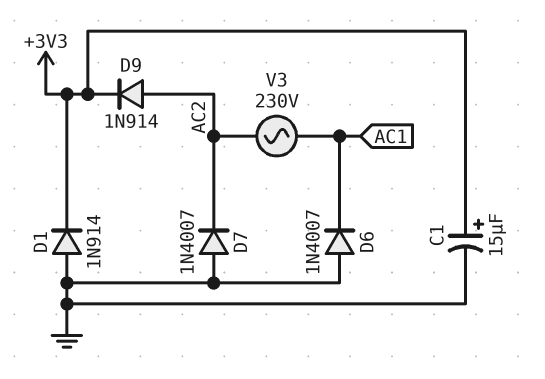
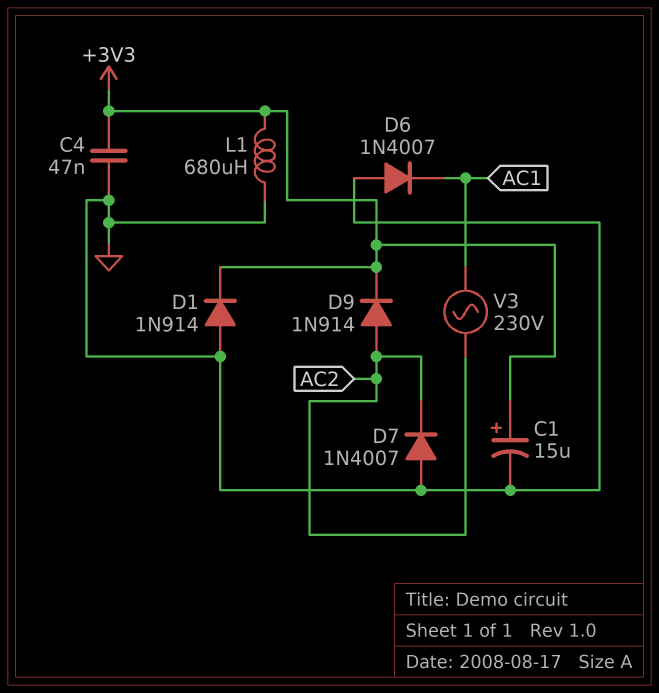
C4: none -> 47nF (+3V3, GND)
L1: none -> 680uH (+3V3, GND)

